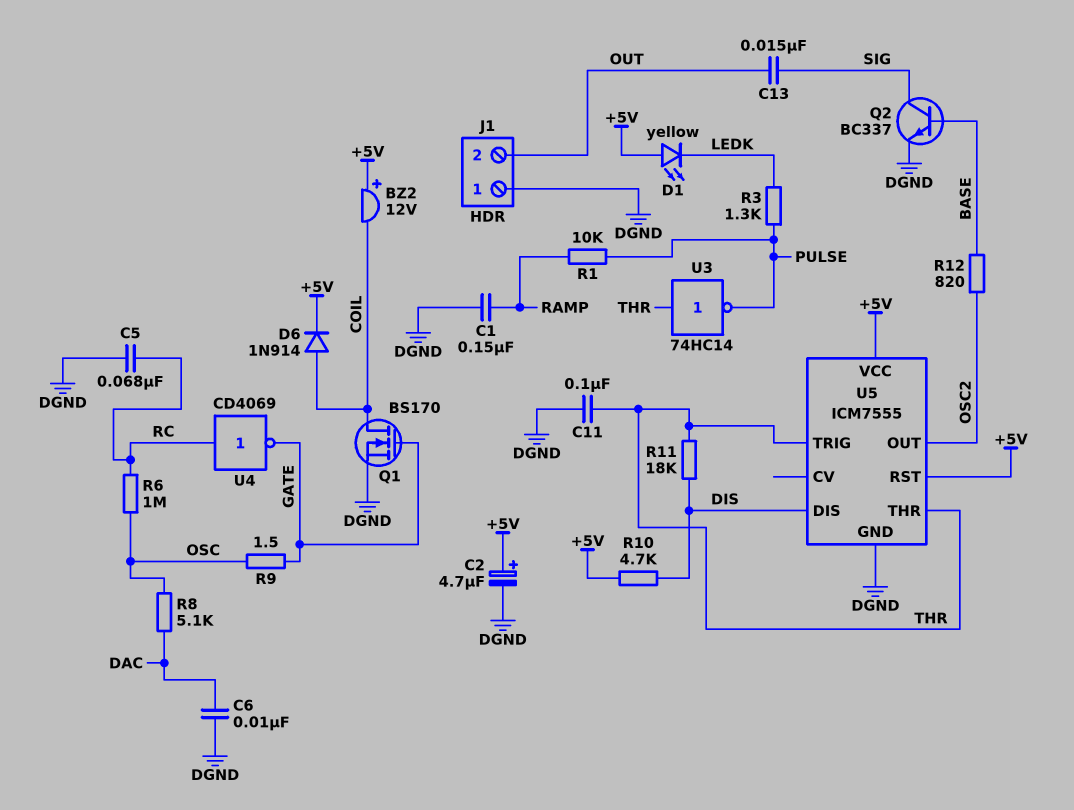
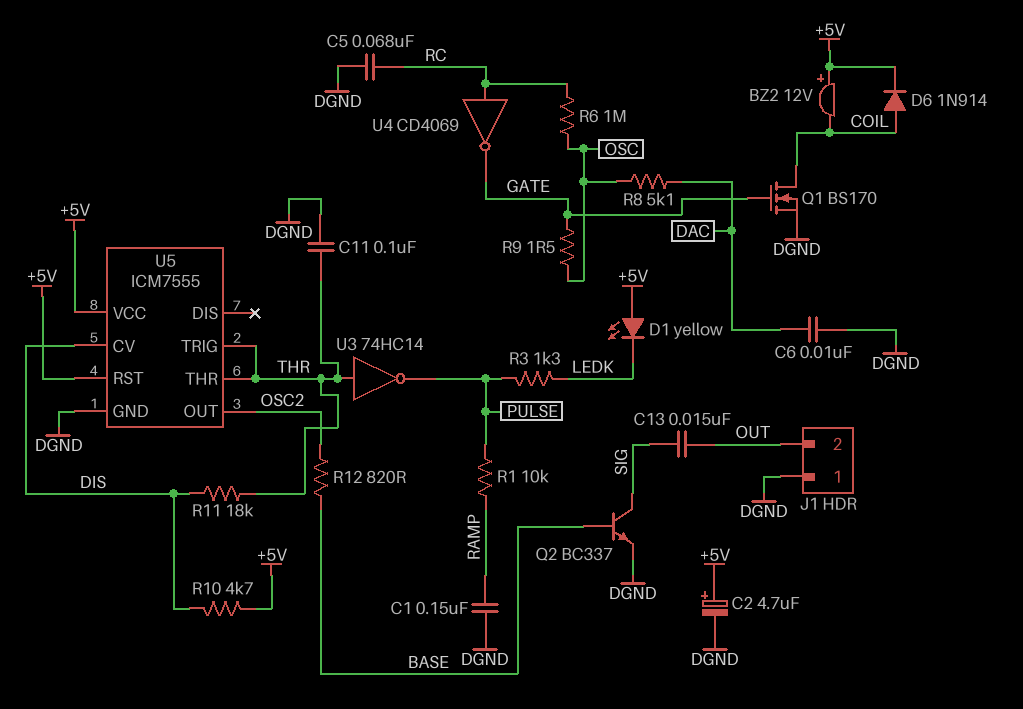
U5 pin CV: none -> DIS
U5 pin DIS: DIS -> none

